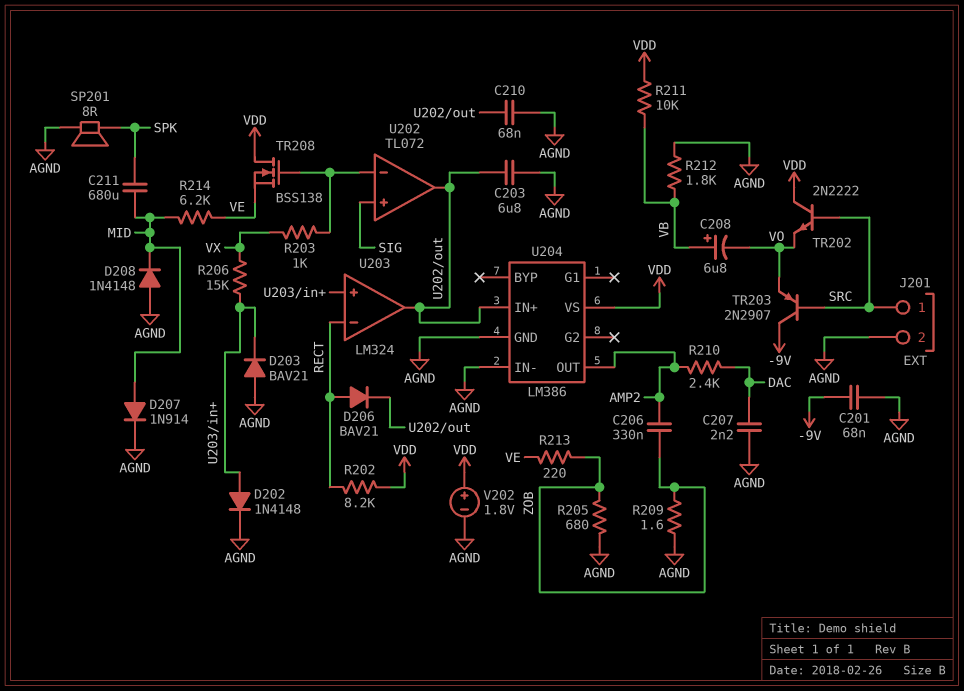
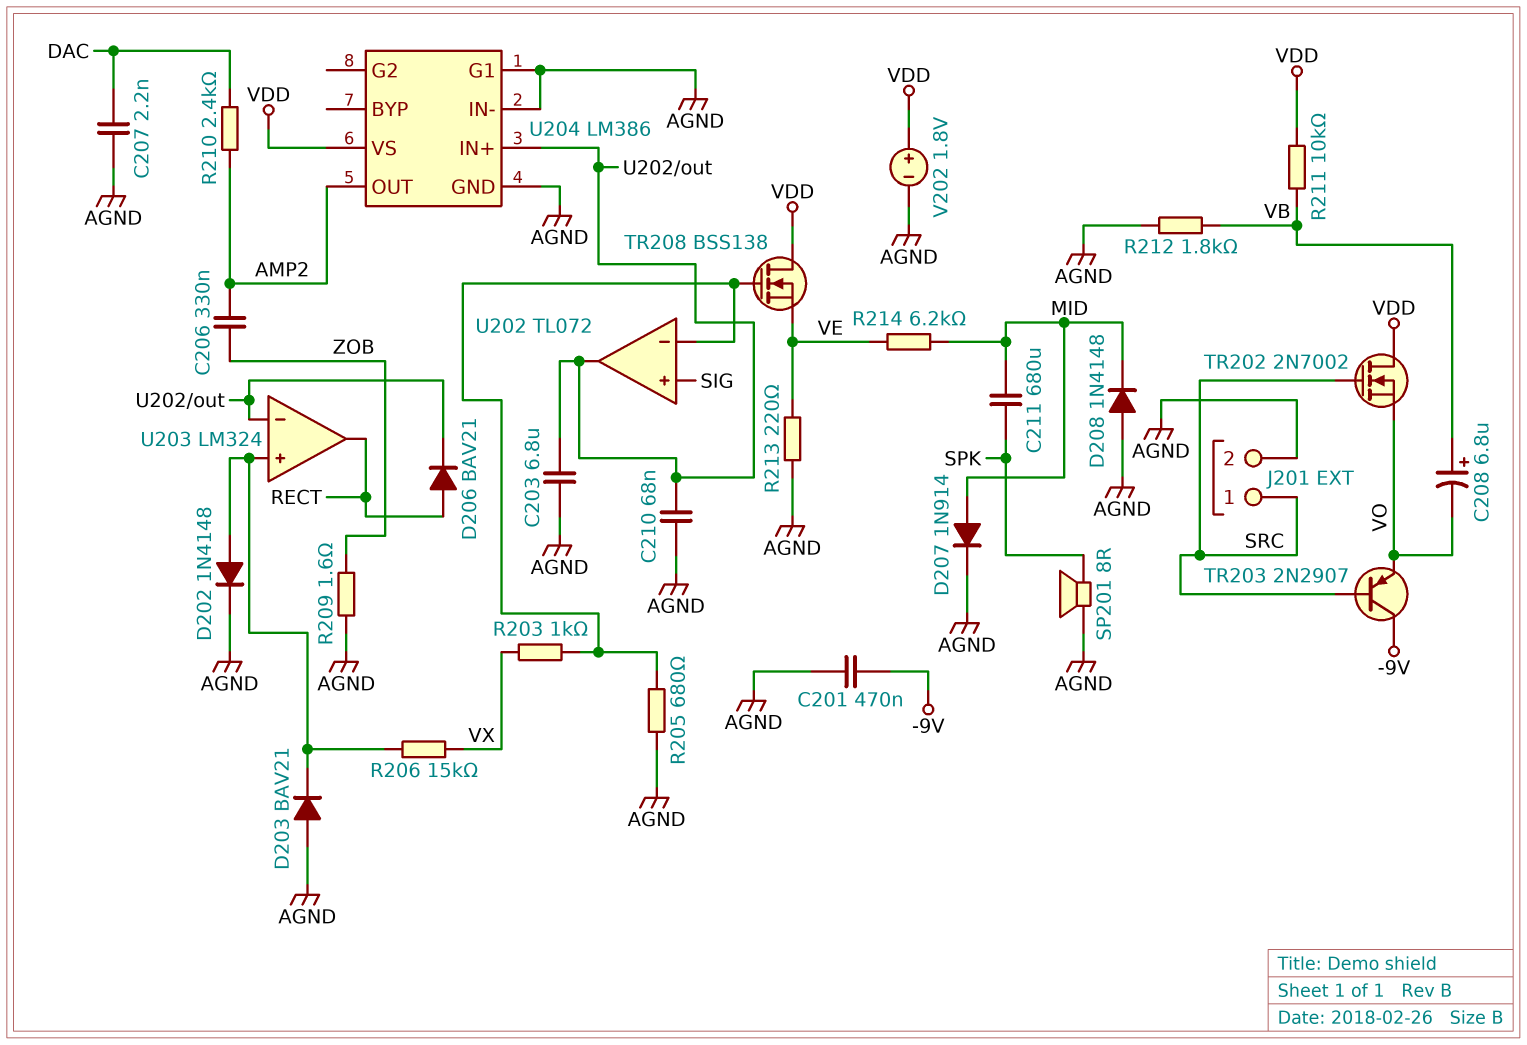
C201: 68nF (-9V, AGND) -> 470nF (-9V, AGND)
R202: 8.2k (RECT, VDD) -> none
R205: 680 (AGND, ZOB) -> 680 (AGND, U202/in-)
R213: 220 (VE, ZOB) -> 220 (AGND, VE)
TR202: NPN 2N2222 (B SRC, C VDD, E VO) -> NMOS 2N7002 (G SRC, D VDD, S VO)
U203 pin in-: RECT -> U202/out
U203 pin out: U202/out -> RECT
U204 pin G1: none -> AGND

